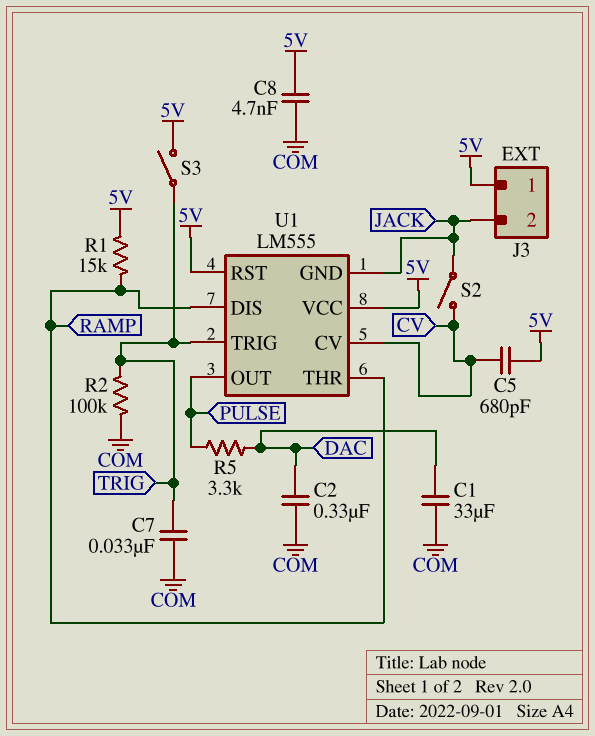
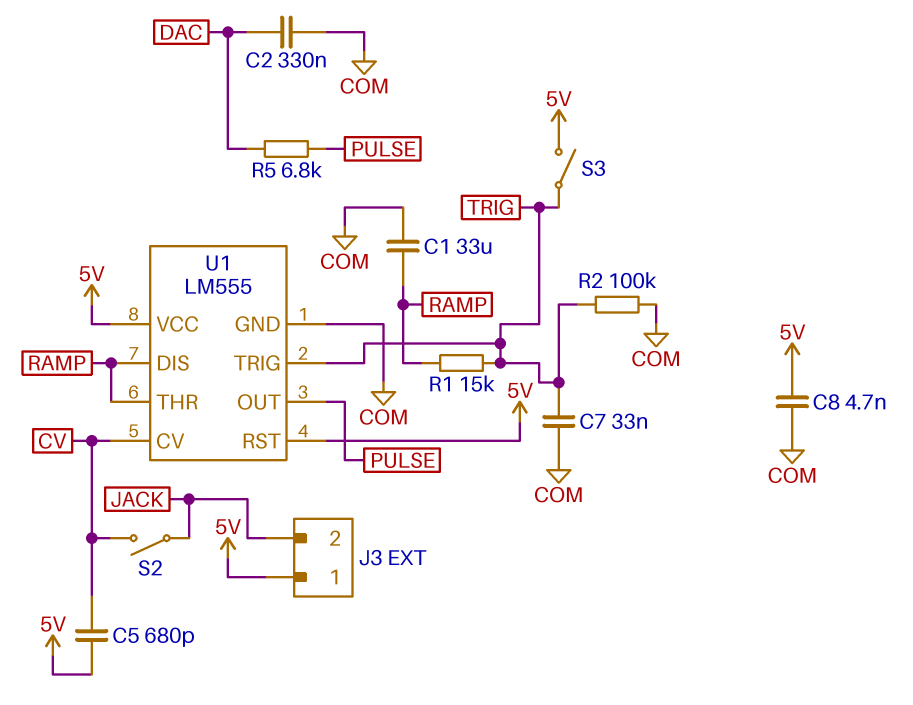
C1: 33uF (COM, DAC) -> 33uF (COM, RAMP)
R1: 15k (5V, RAMP) -> 15k (RAMP, TRIG)
R5: 3.3k (DAC, PULSE) -> 6.8k (DAC, PULSE)
U1 pin GND: JACK -> COM

